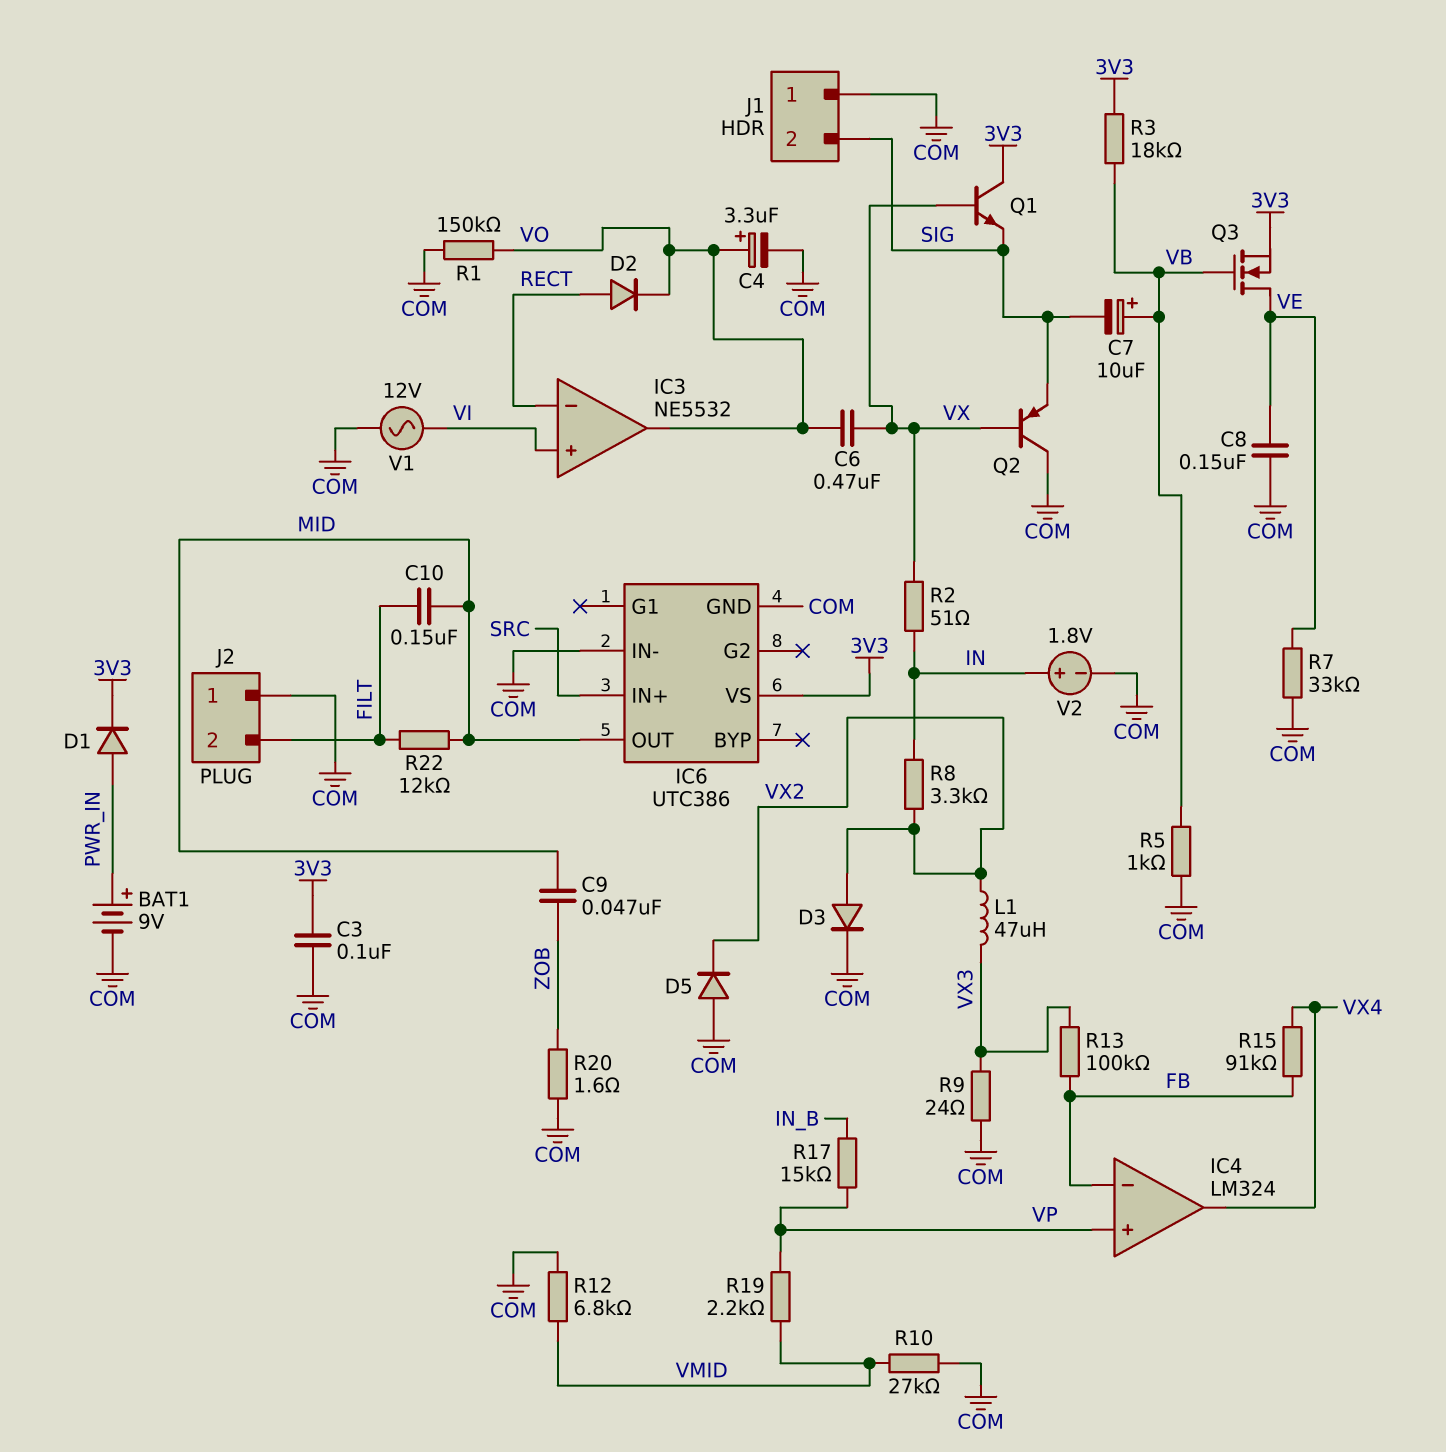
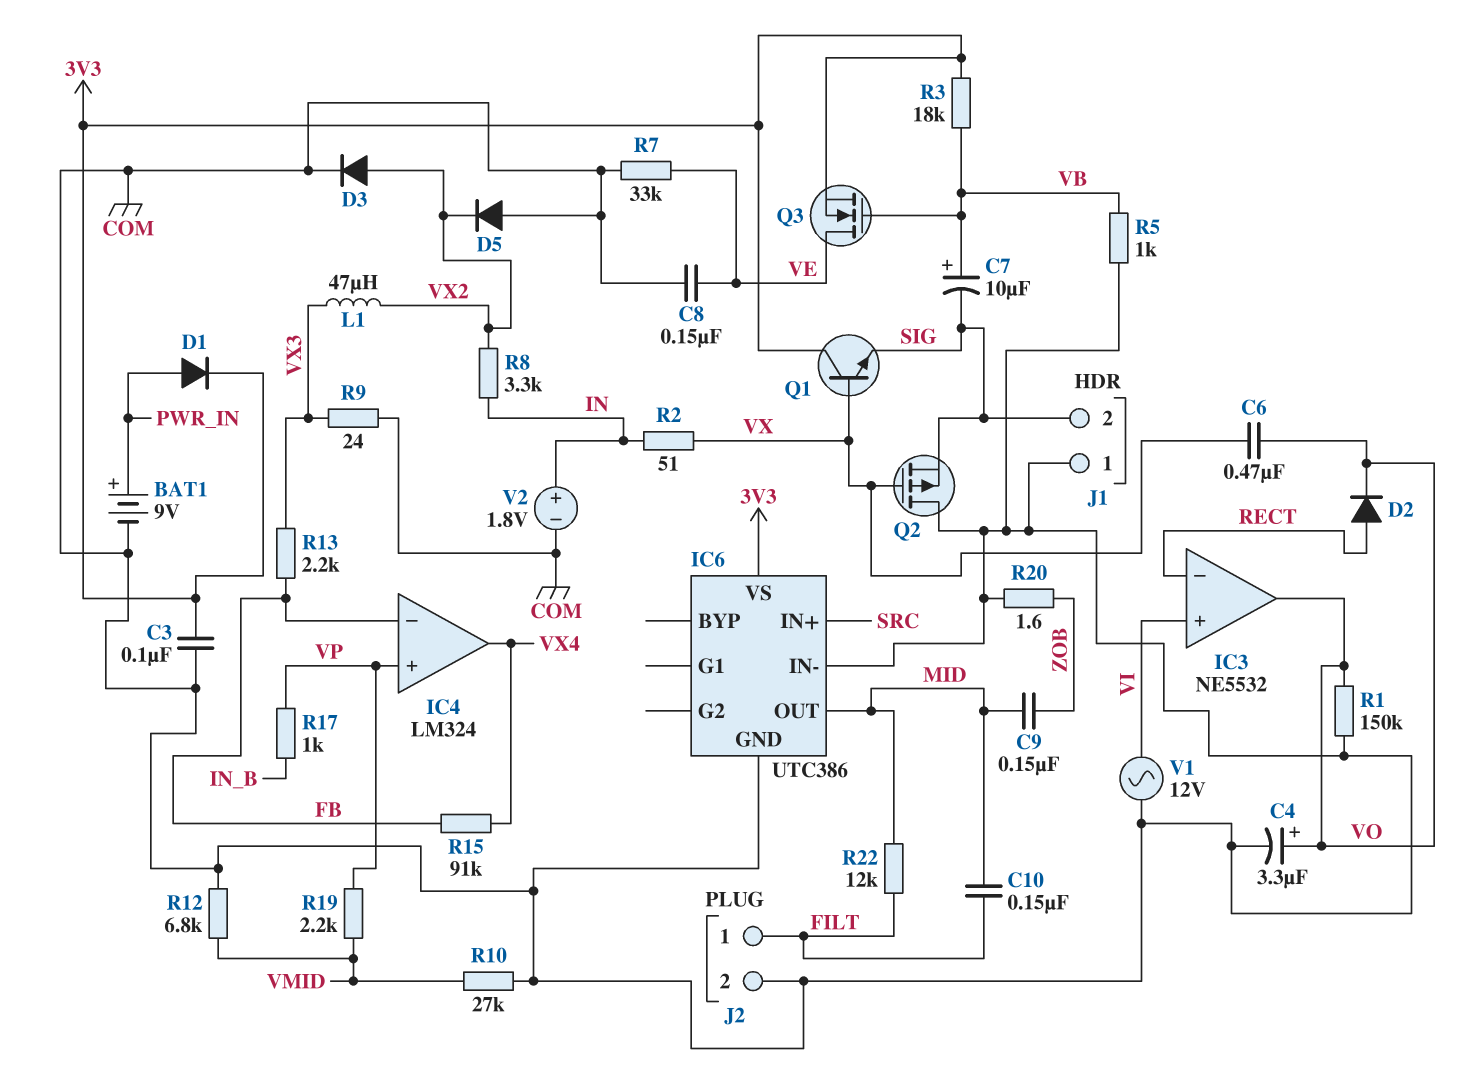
C9: 47nF (MID, ZOB) -> 150nF (MID, ZOB)
J2 pin 1: COM -> FILT
J2 pin 2: FILT -> COM
Q2: PNP (B VX, C COM, E SIG) -> PMOS (G VX, D COM, S SIG)
R13: 100k (FB, VX3) -> 2.2k (FB, VX3)
R17: 15k (IN_B, VP) -> 1k (IN_B, VP)

